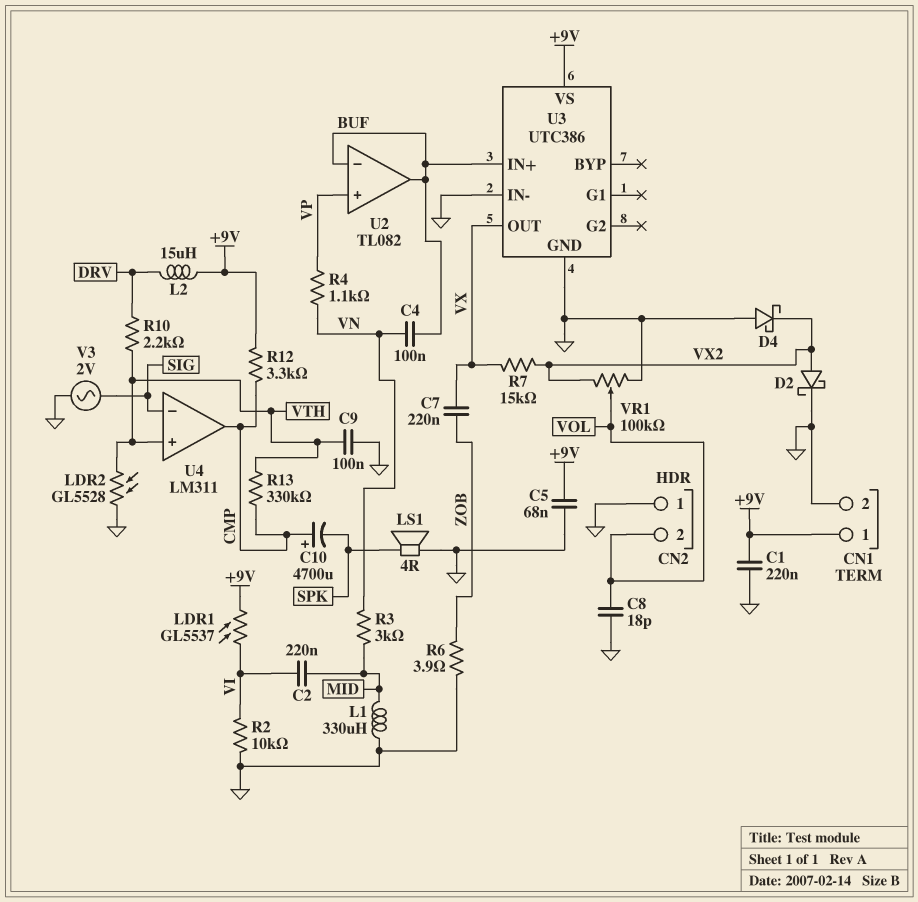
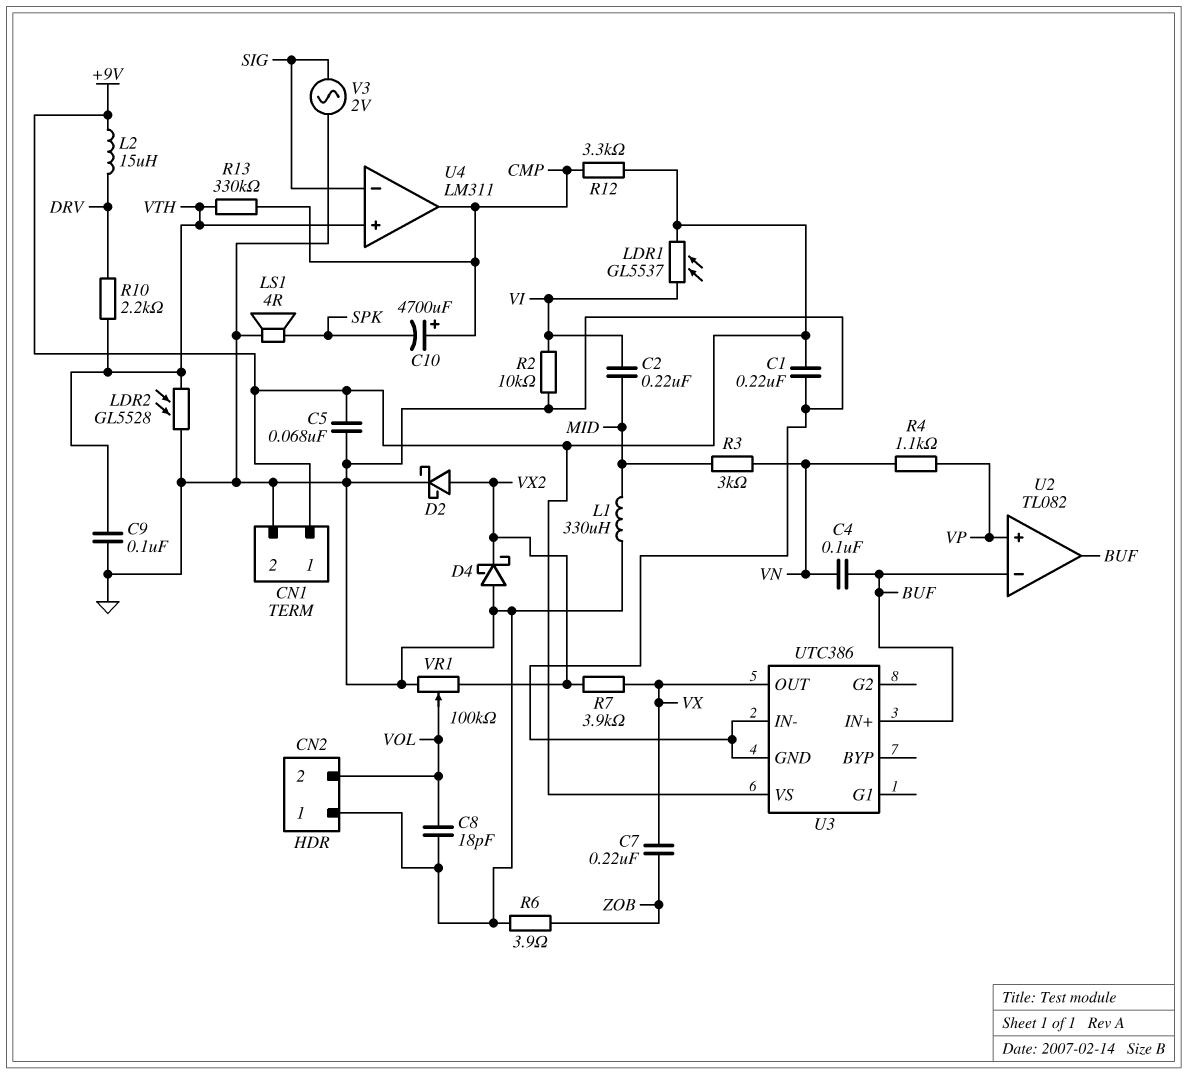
R7: 15k (VX, VX2) -> 3.9k (VX, VX2)

